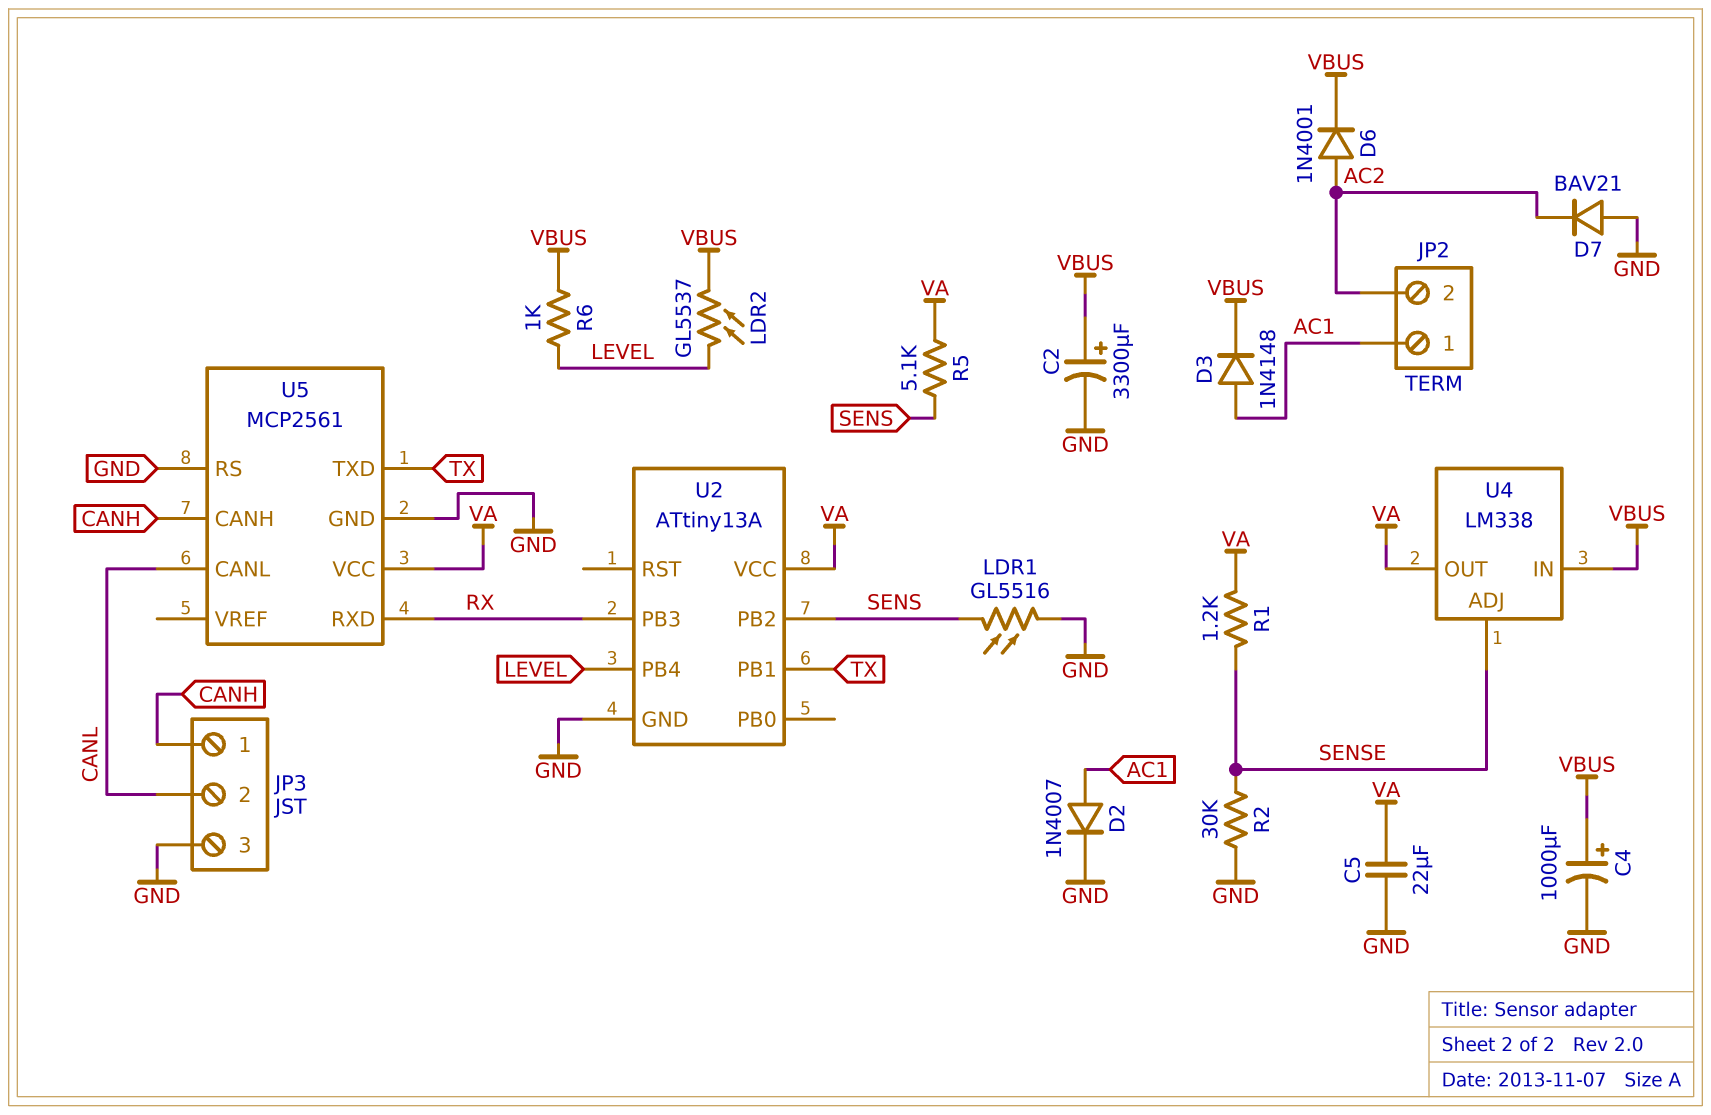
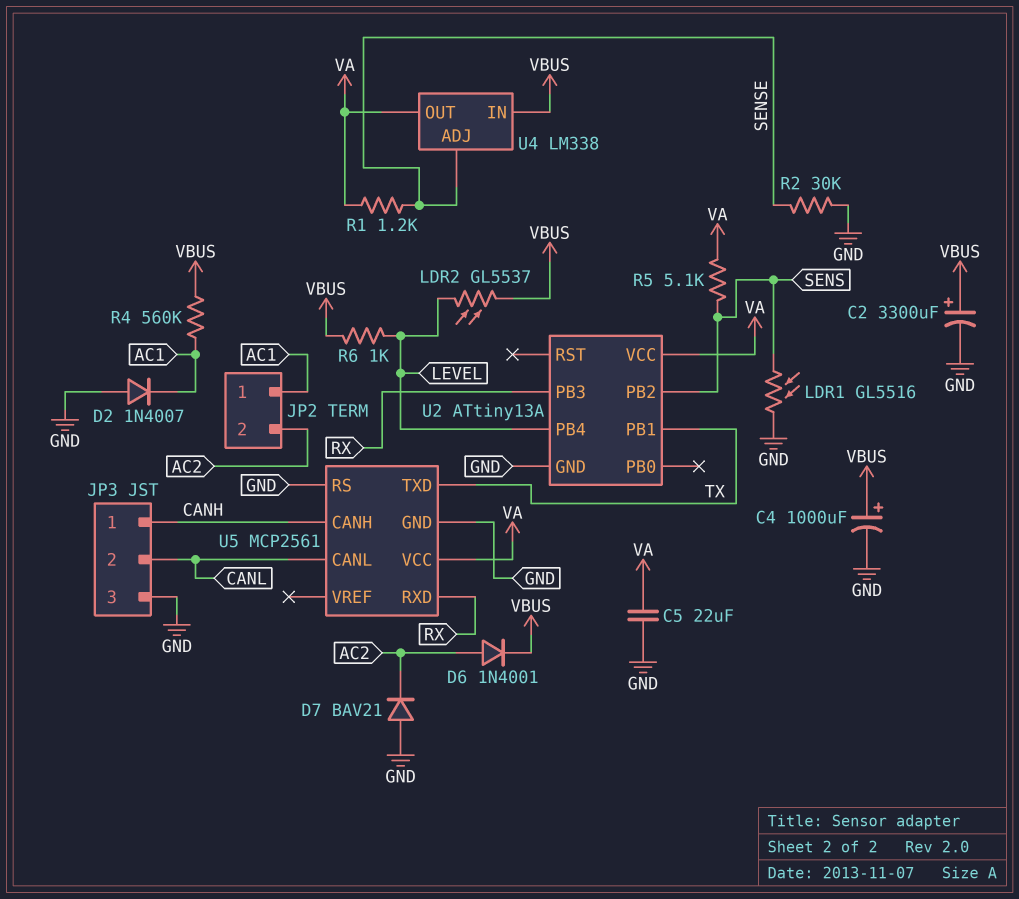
D2: diode 1N4007 (A AC1, K GND) -> diode 1N4007 (A GND, K AC1)
D3: diode 1N4148 (A AC1, K VBUS) -> none
R4: none -> 560k (AC1, VBUS)

